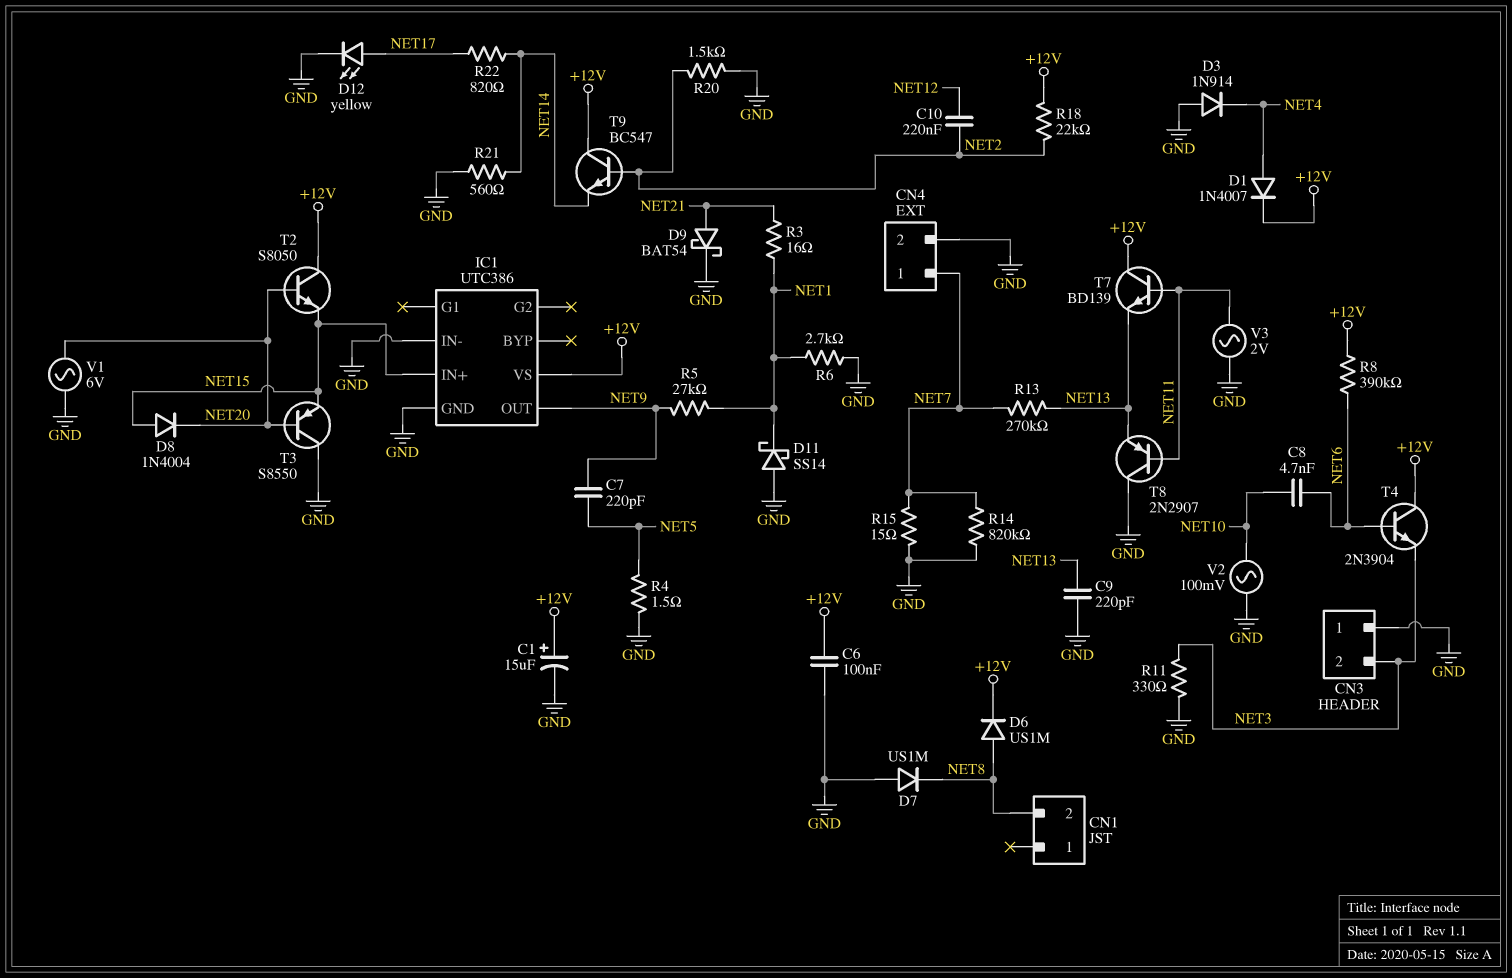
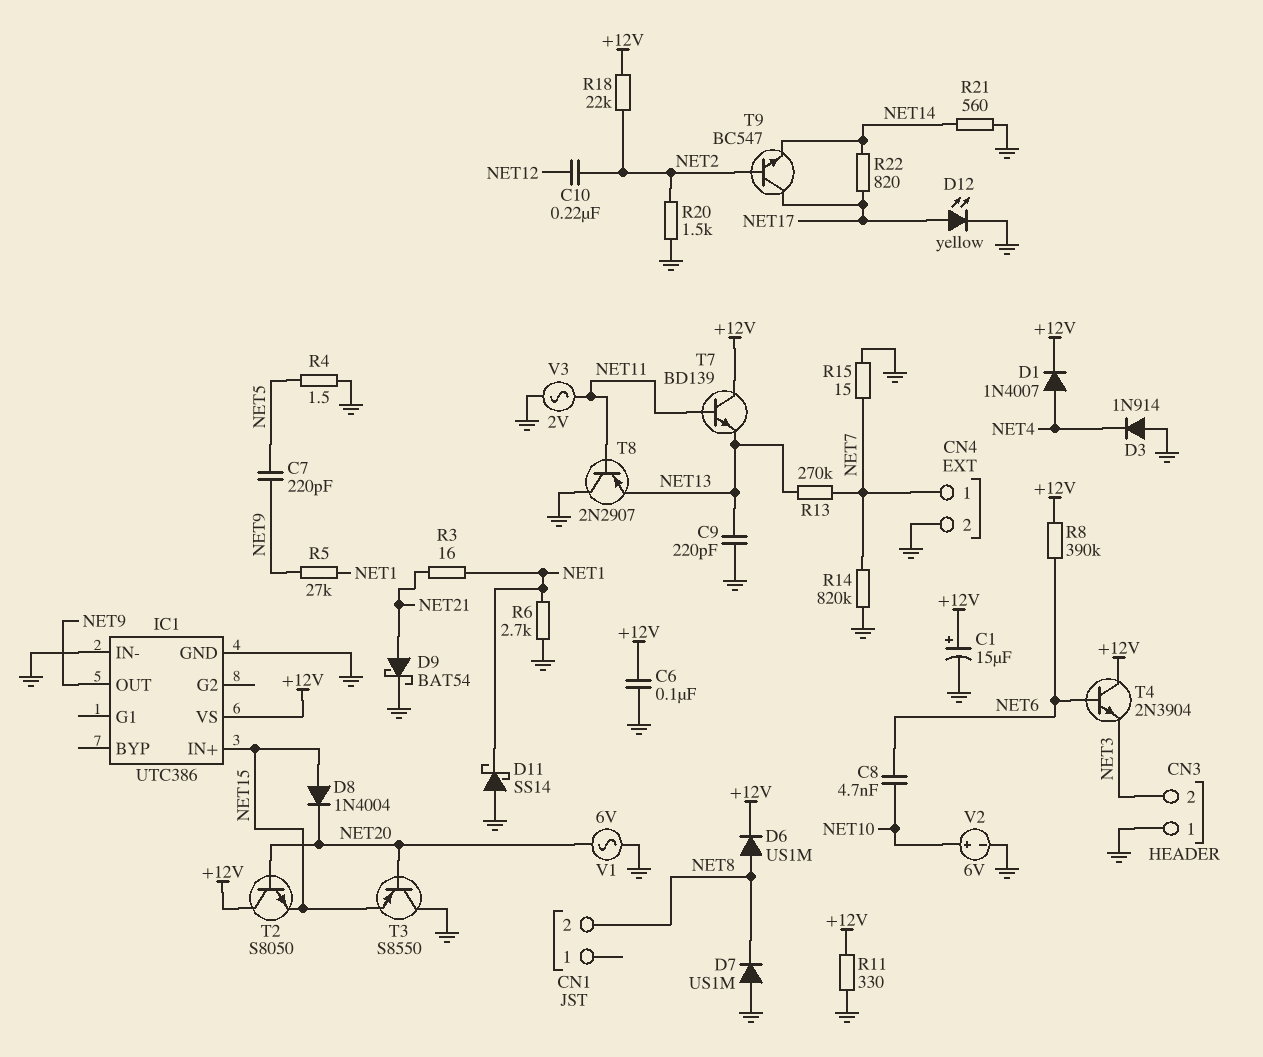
R11: 330 (GND, NET3) -> 330 (+12V, GND)
T9: NPN BC547 (B NET2, C +12V, E NET14) -> NPN BC547 (B NET2, C NET17, E NET14)
V2: AC 100mV (GND, NET10) -> 6V (plus NET10, minus GND)

